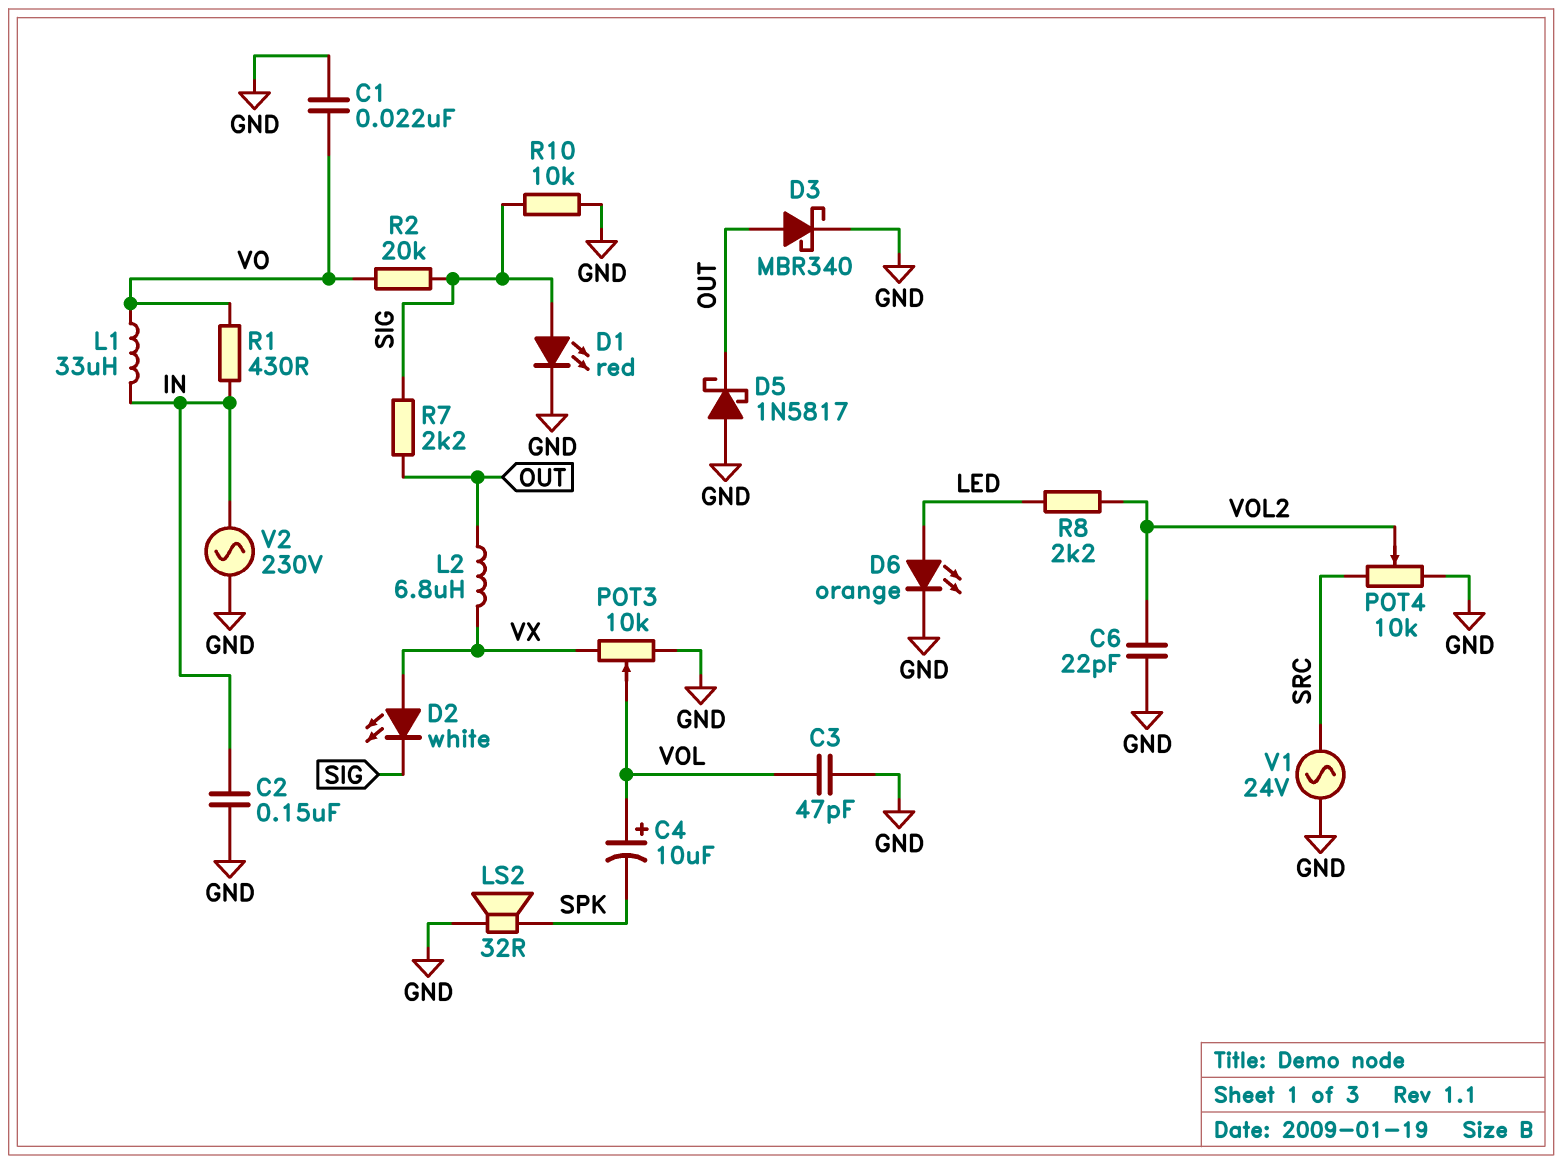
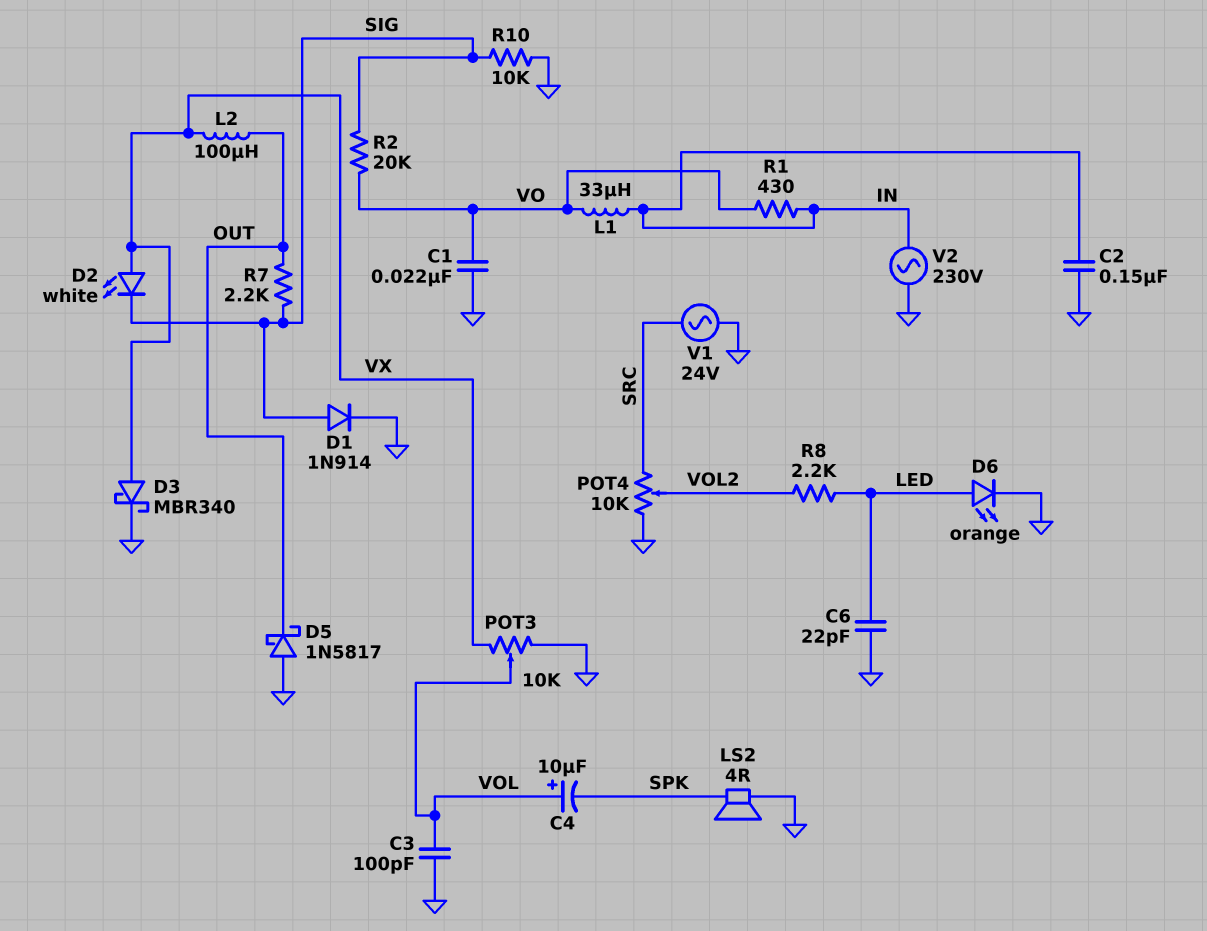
C3: 47pF (GND, VOL) -> 100pF (GND, VOL)
C6: 22pF (GND, VOL2) -> 22pF (GND, LED)
D1: LED red (A SIG, K GND) -> diode 1N914 (A SIG, K GND)
D3: schottky MBR340 (A OUT, K GND) -> schottky MBR340 (A VX, K GND)
L2: 6.8uH (OUT, VX) -> 100uH (OUT, VX)
LS2: speaker 32R (GND, SPK) -> speaker 4R (GND, SPK)

